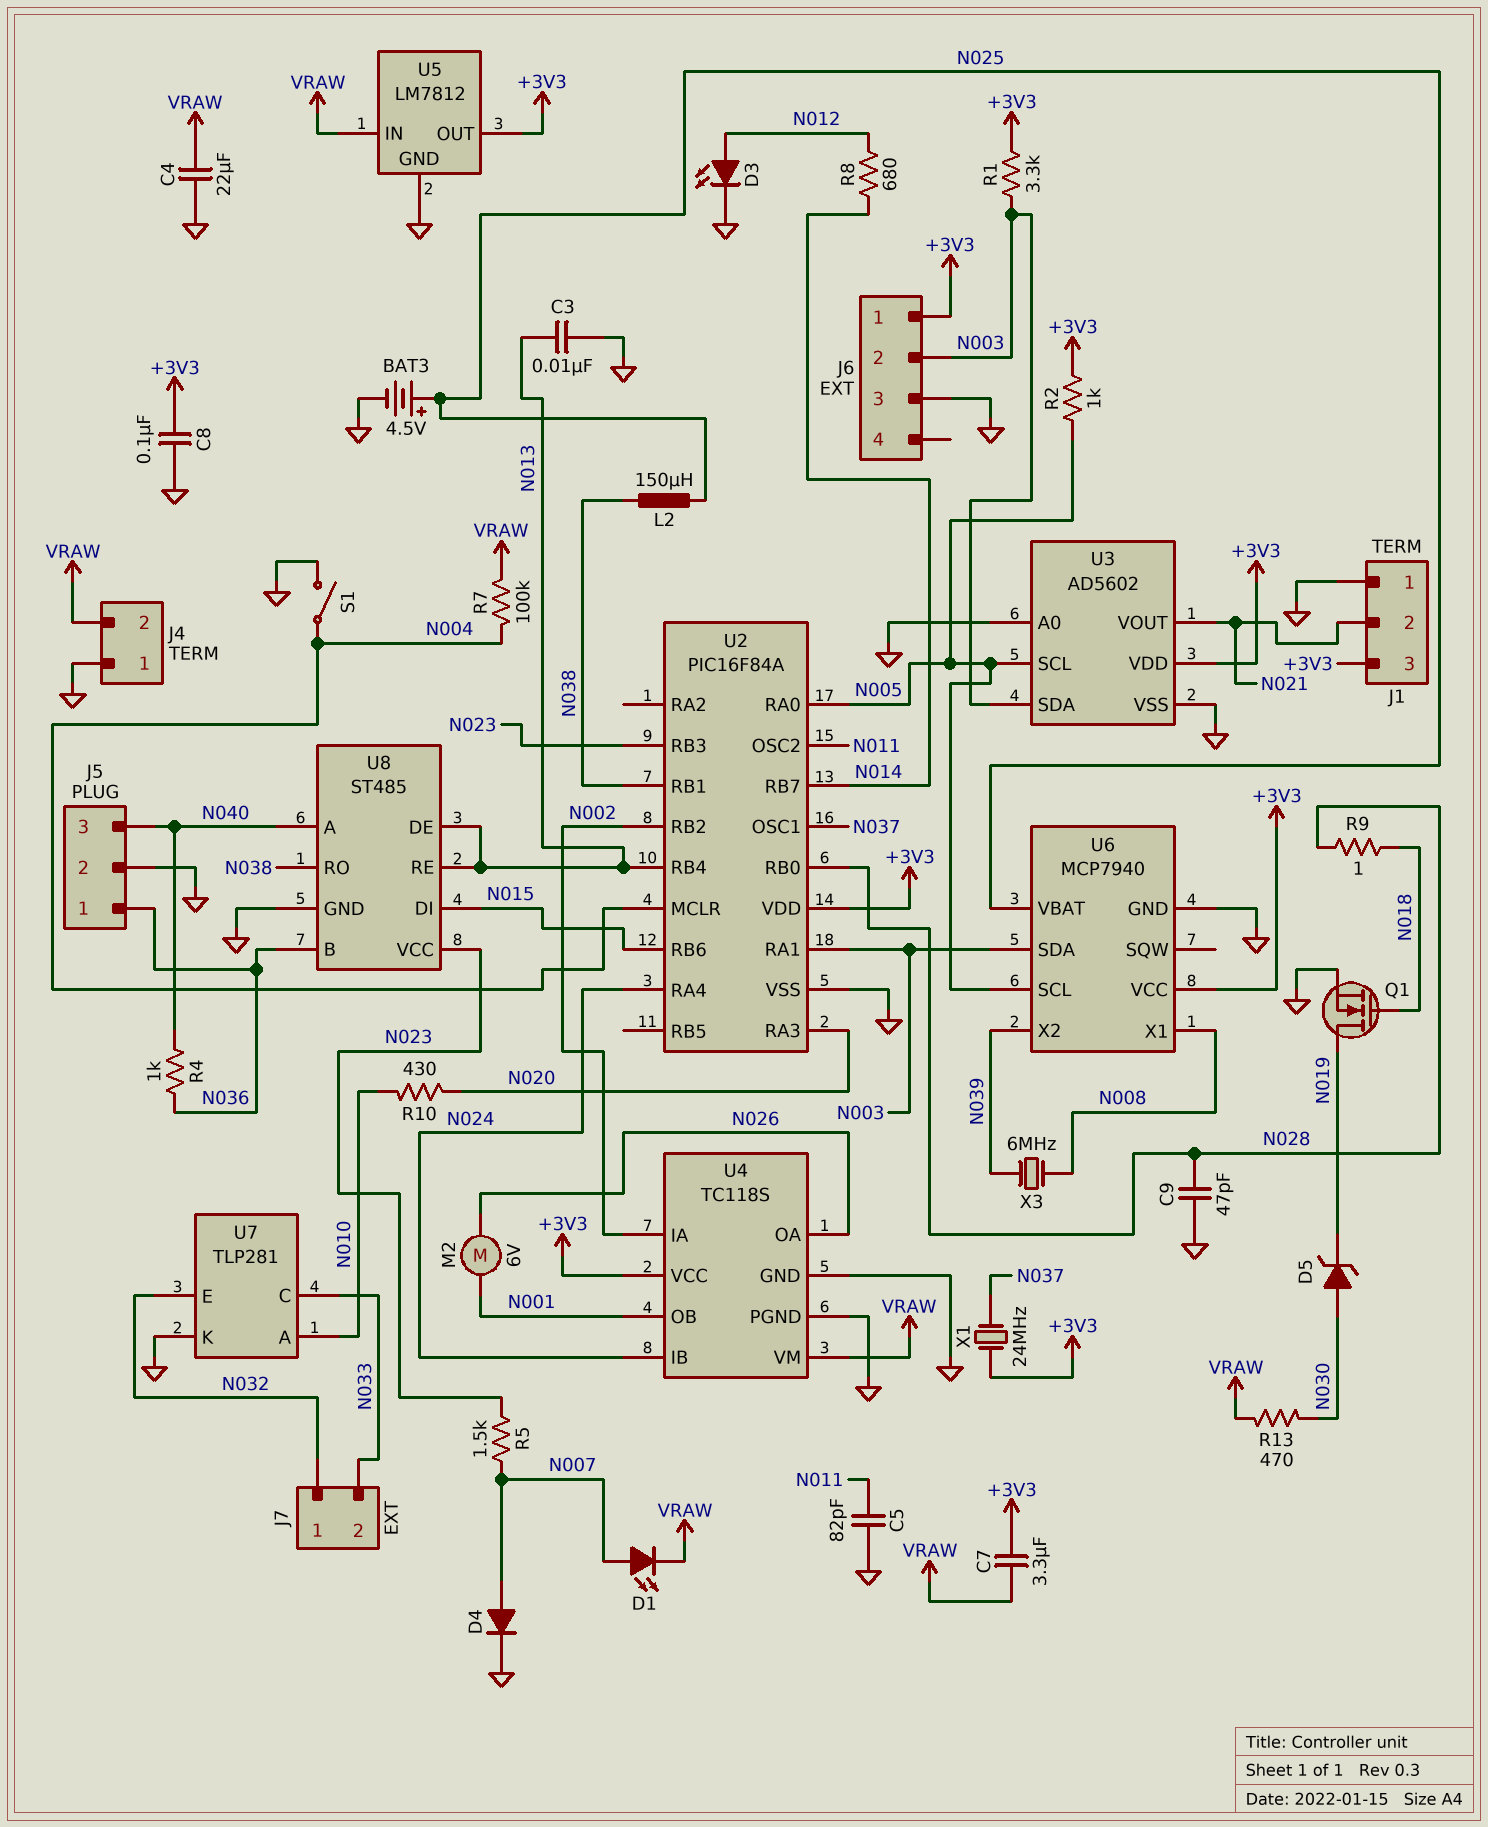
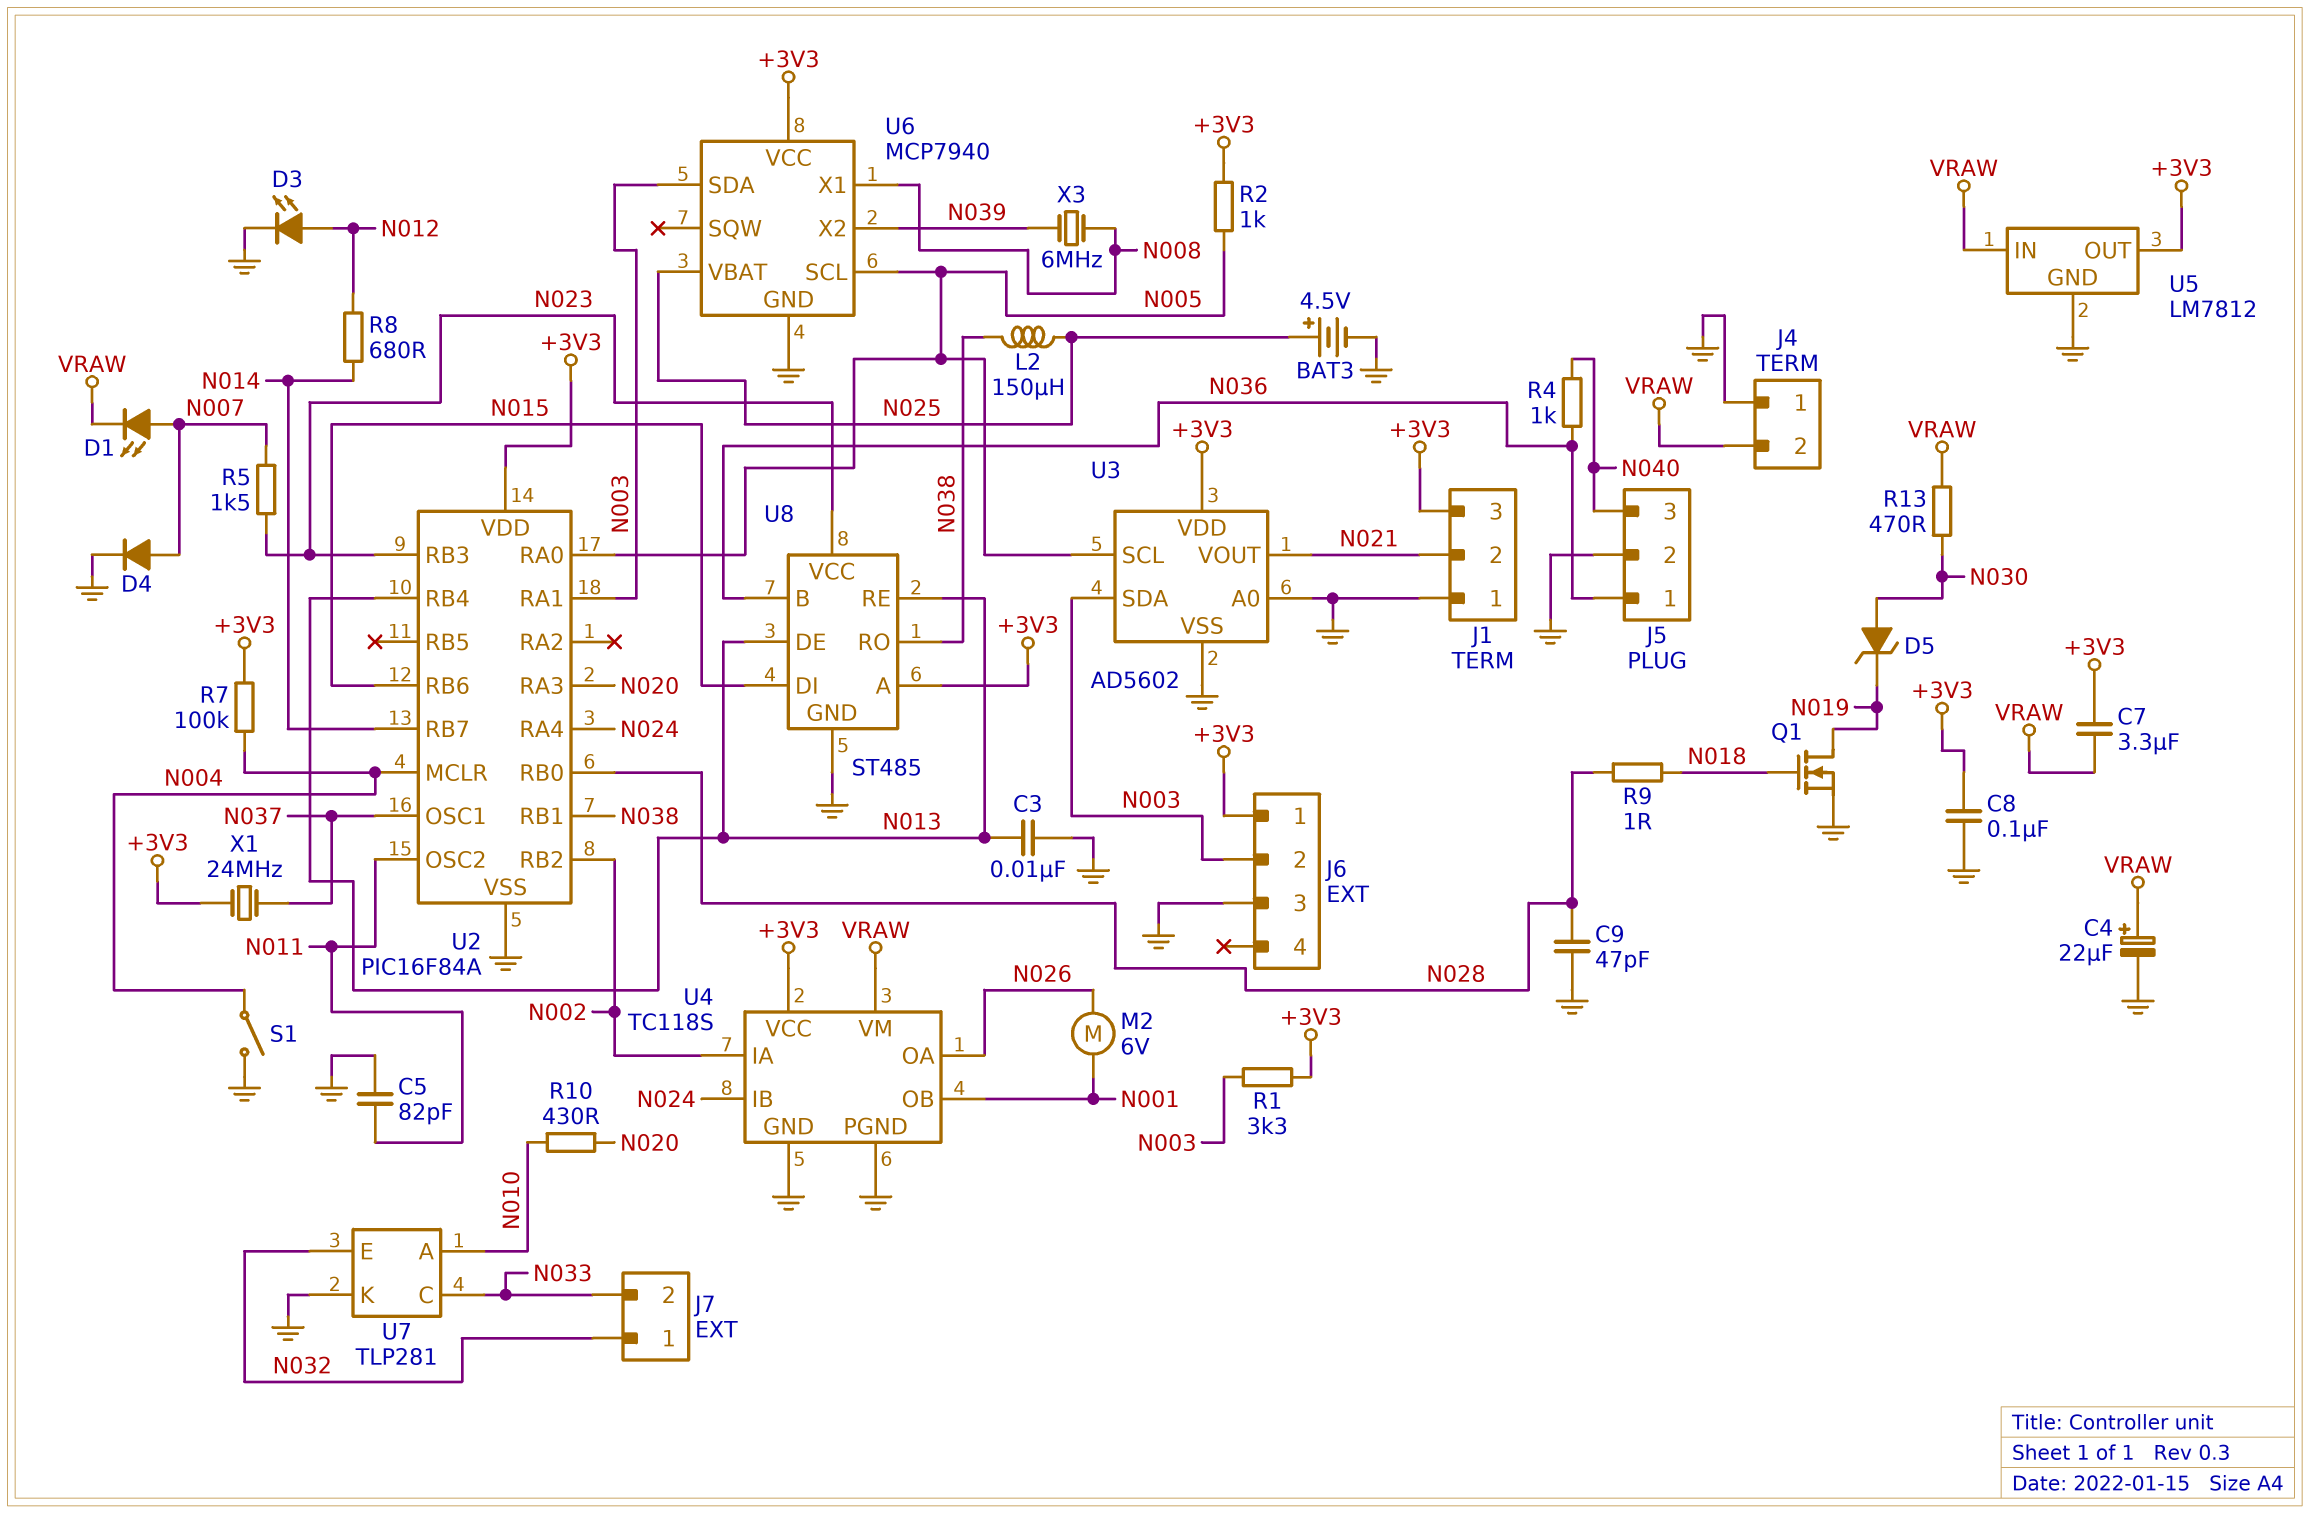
C4: 22uF (GND, VRAW) -> 22uF (plus VRAW, minus GND)
R7: 100k (N004, VRAW) -> 100k (+3V3, N004)
U8 pin A: N040 -> +3V3

